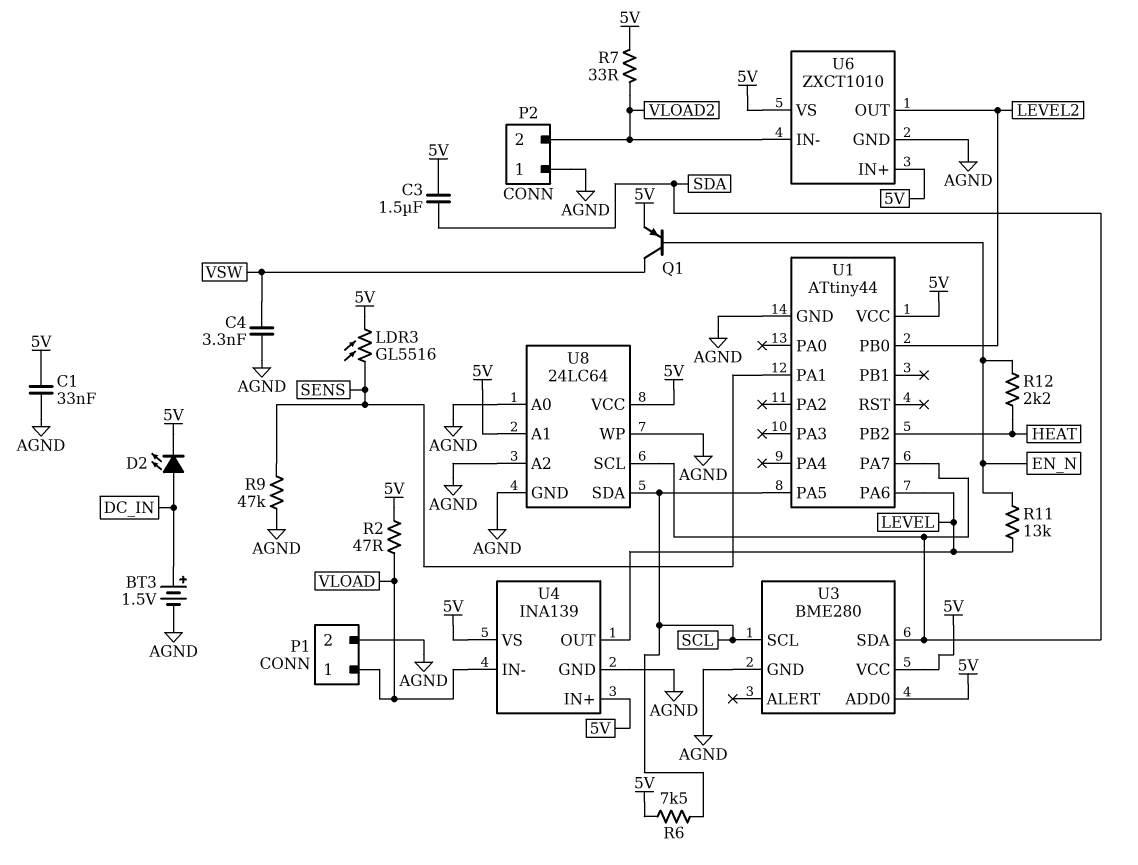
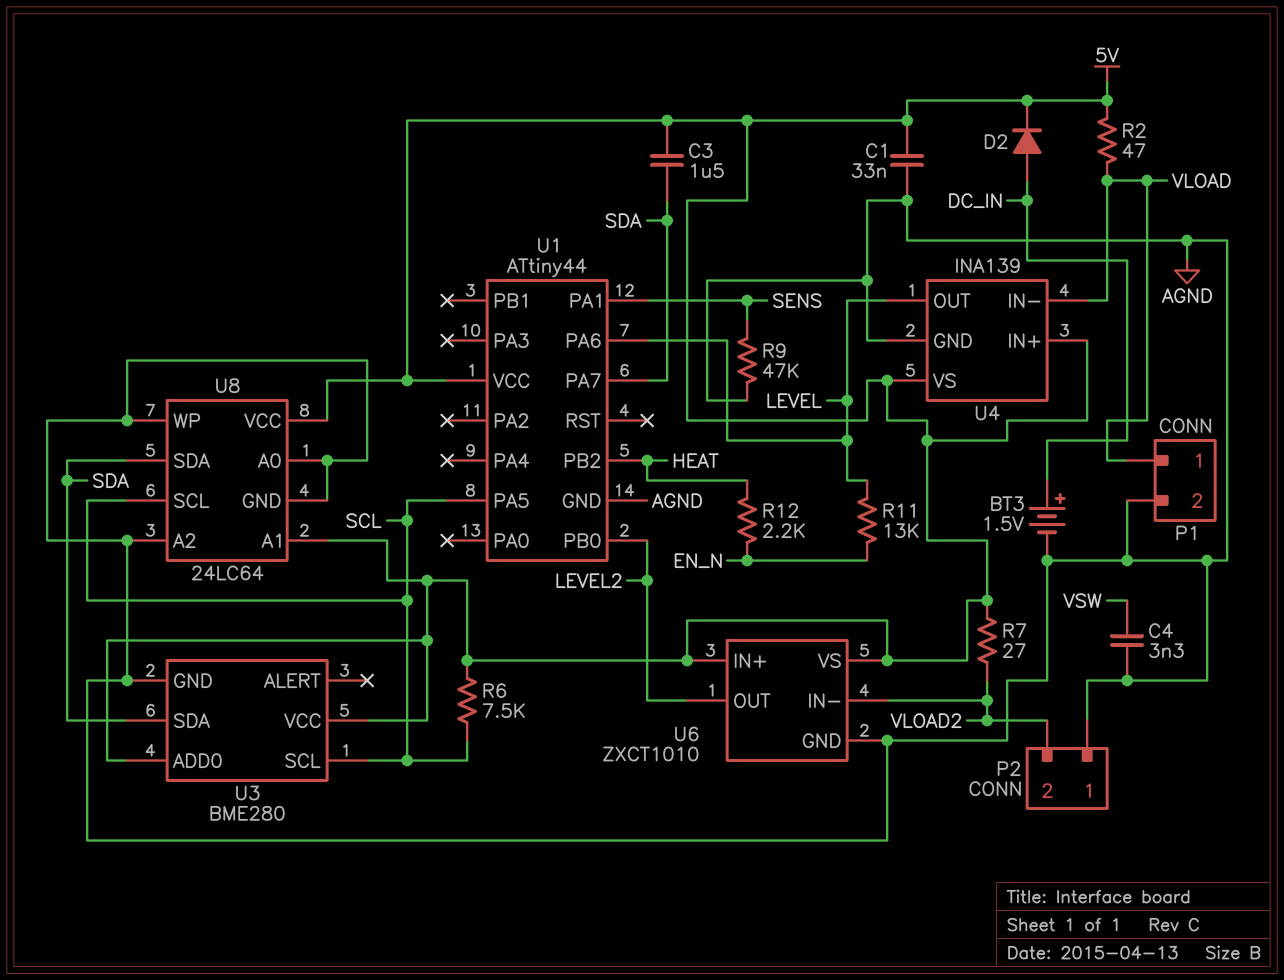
D2: LED (A DC_IN, K 5V) -> diode (A DC_IN, K 5V)
LDR3: GL5516 (5V, SENS) -> none
Q1: PNP (B EN_N, C VSW, E 5V) -> none
R7: 33 (5V, VLOAD2) -> 27 (5V, VLOAD2)
U8 pin SCL: SDA -> SCL
U8 pin SDA: SCL -> SDA

